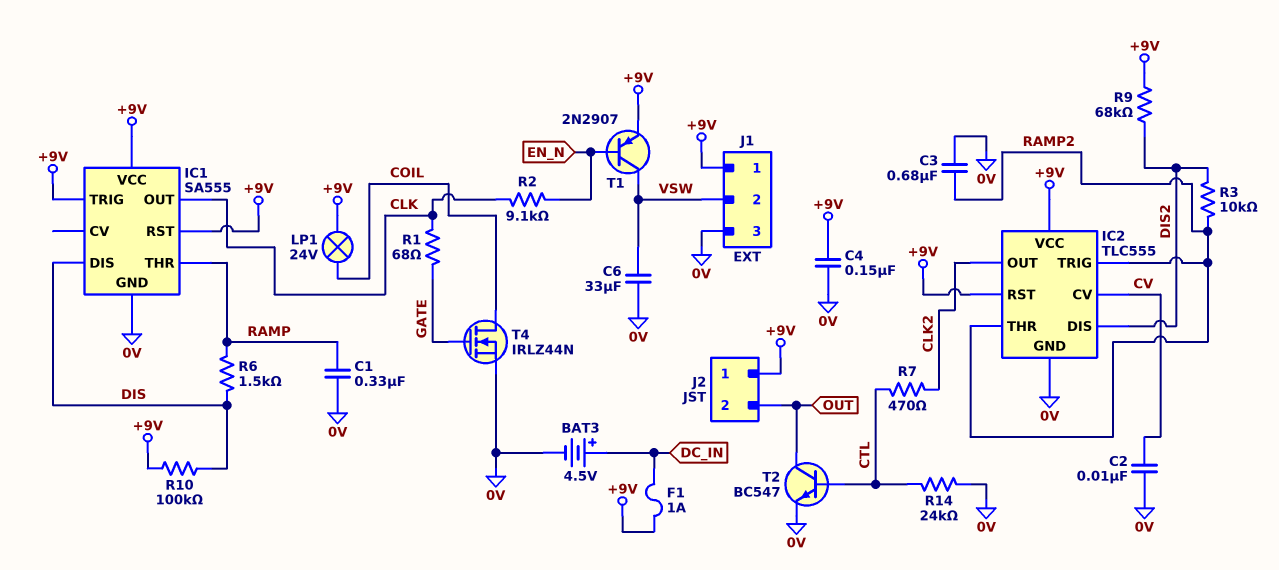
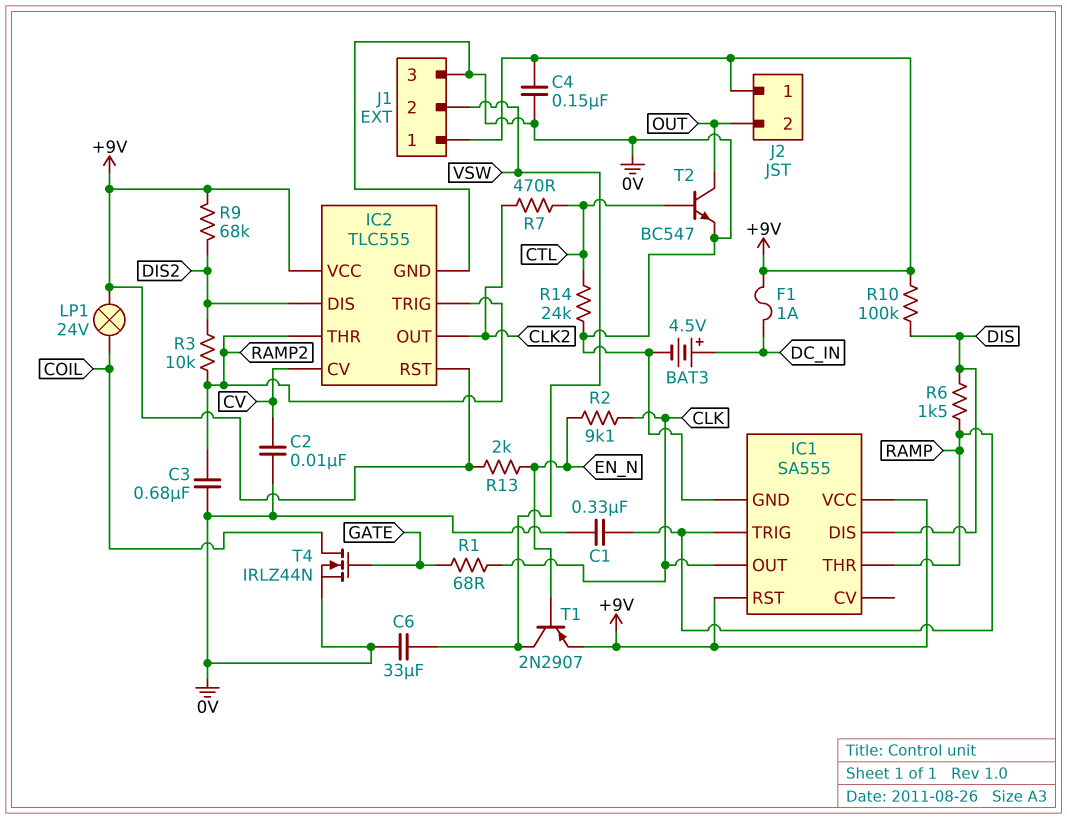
IC1 pin TRIG: +9V -> RAMP
R13: none -> 2k (+9V, EN_N)

